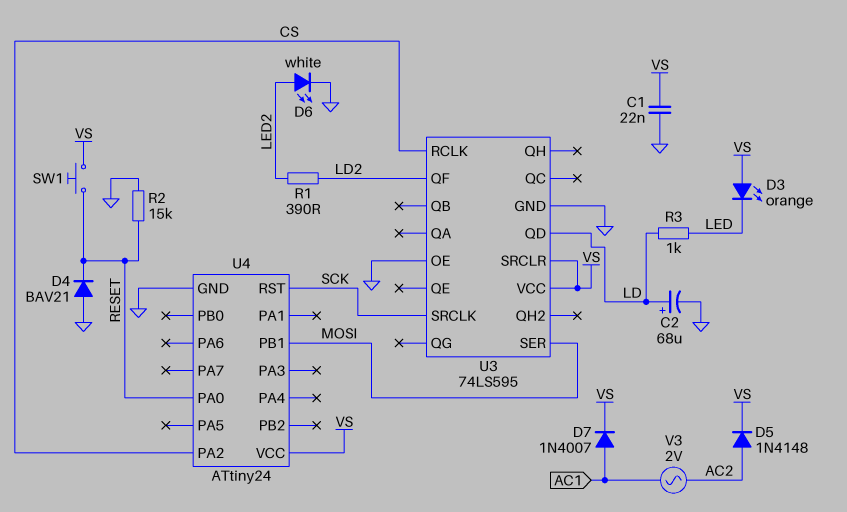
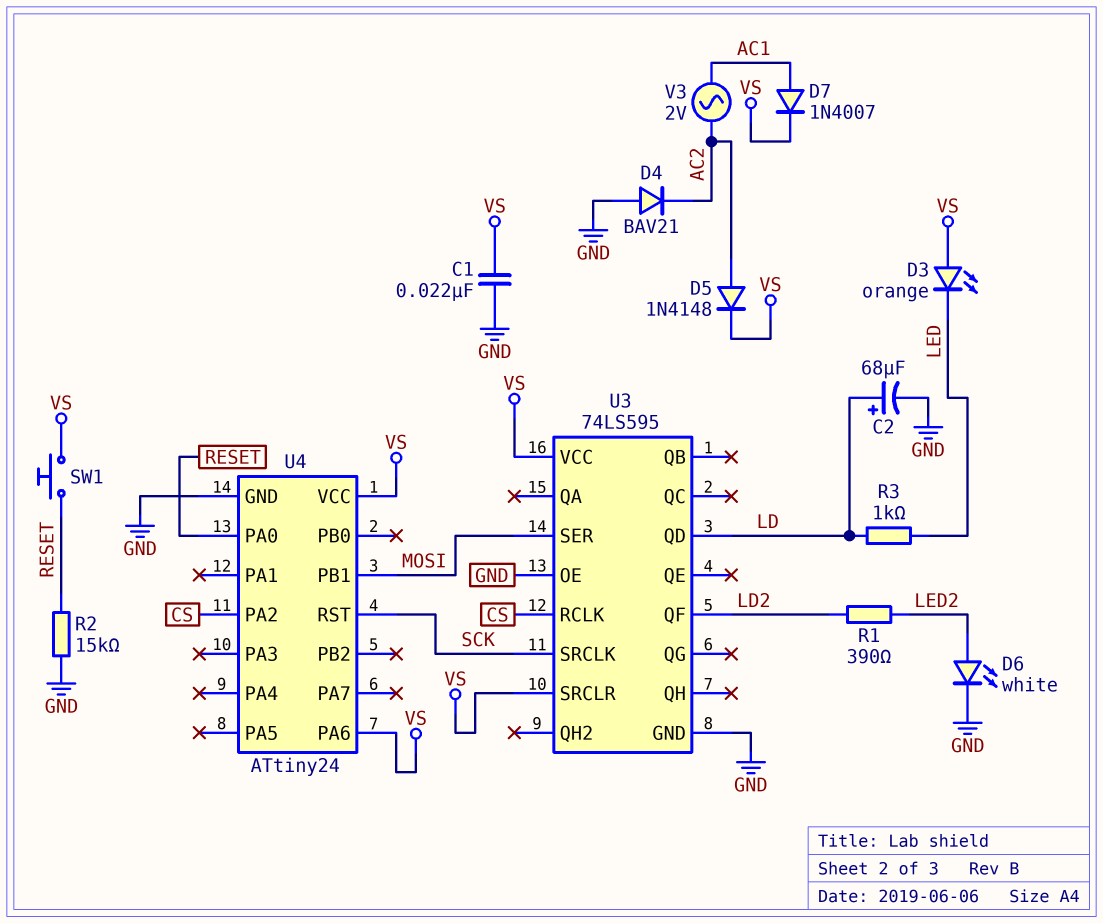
D4: diode BAV21 (A GND, K RESET) -> diode BAV21 (A GND, K AC2)
U4 pin PA6: none -> VS

